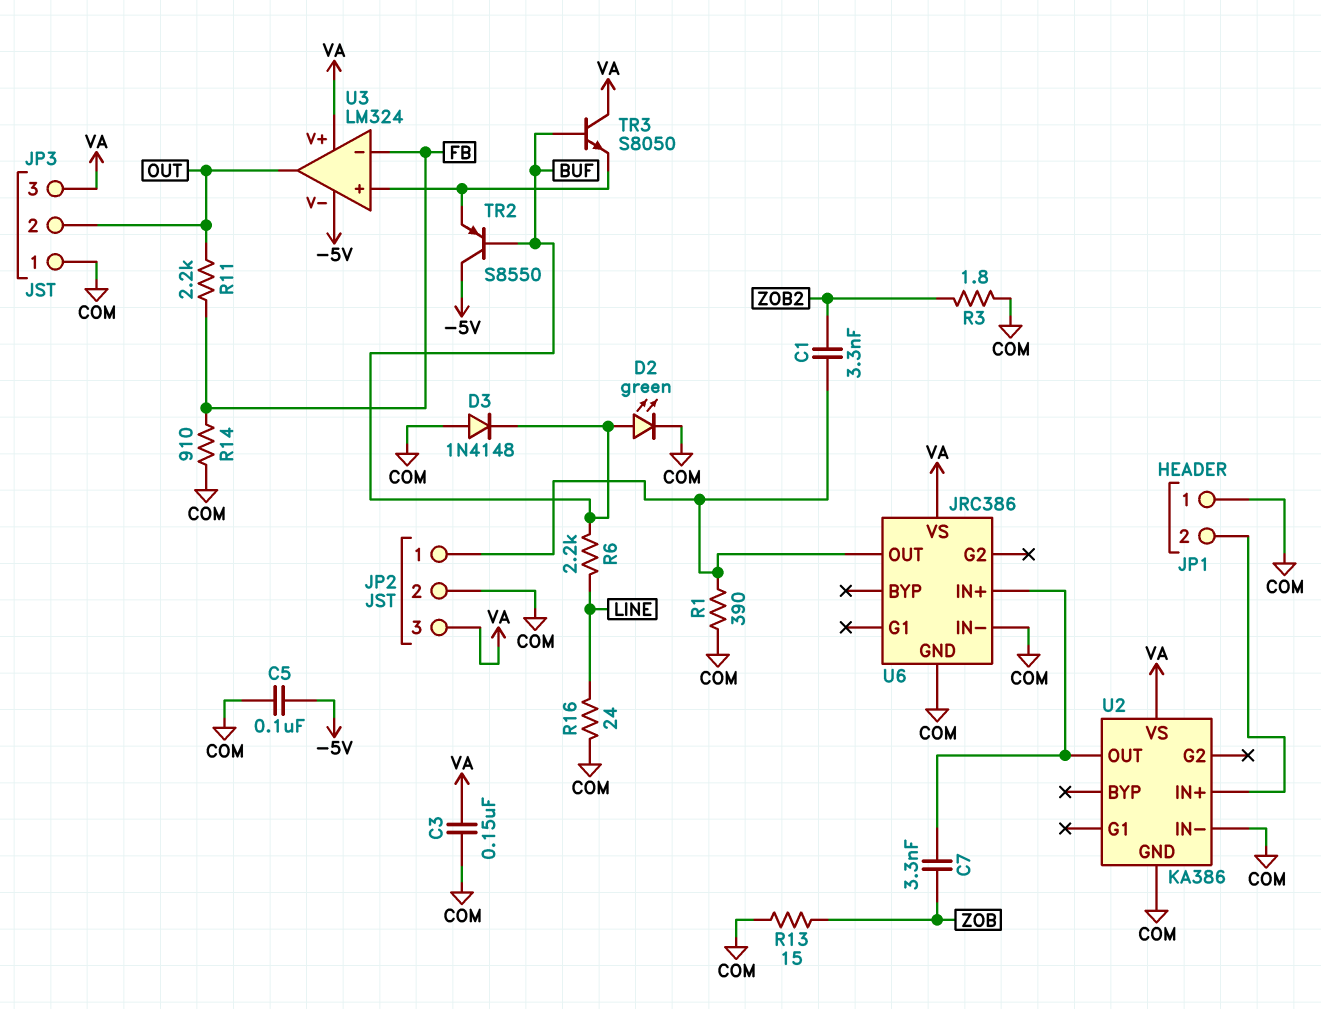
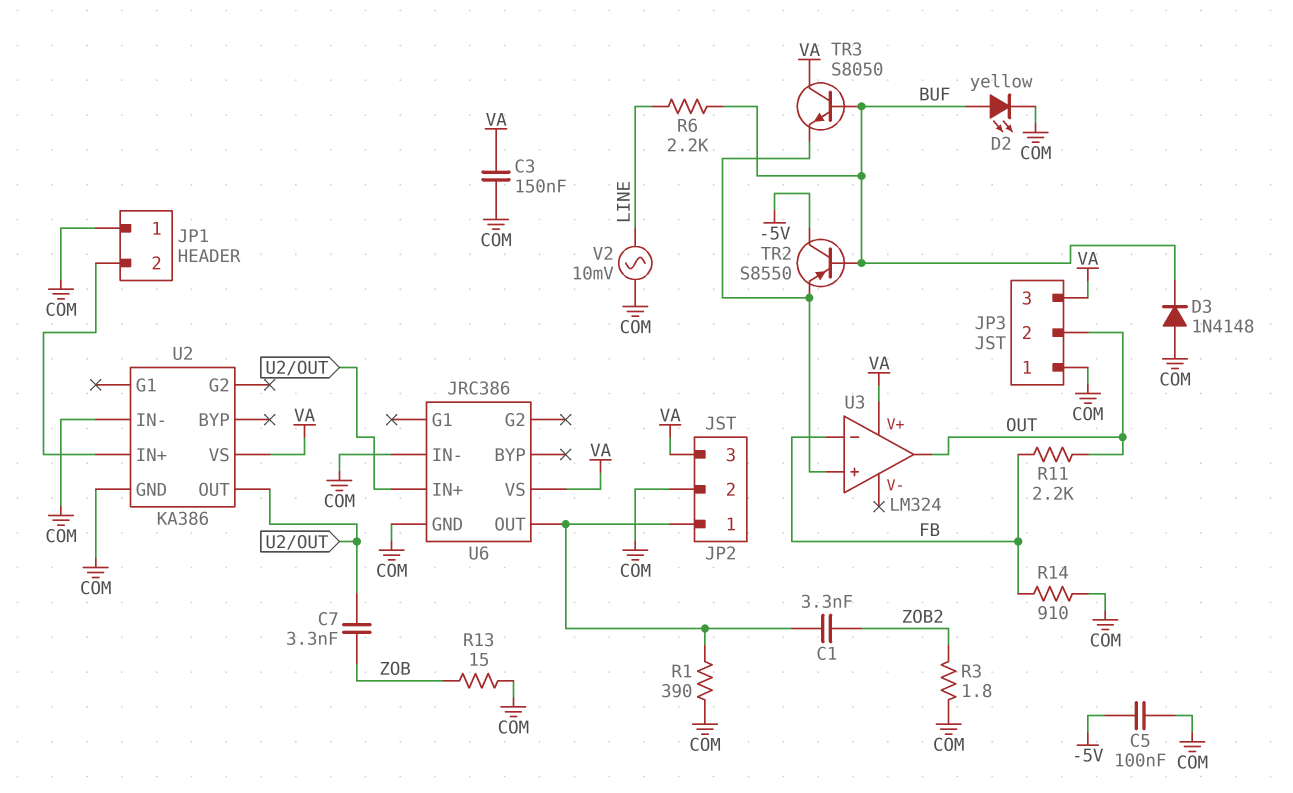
D2: LED green (A BUF, K COM) -> LED yellow (A BUF, K COM)
R16: 24 (COM, LINE) -> none
U3 pin V-: -5V -> none
V2: none -> AC 10mV (COM, LINE)

